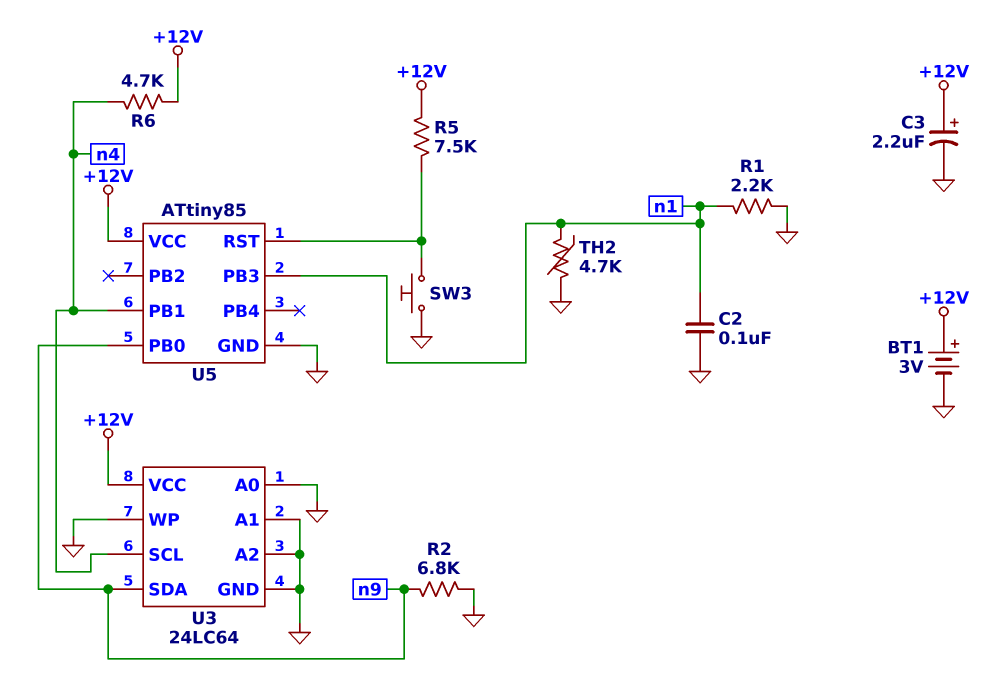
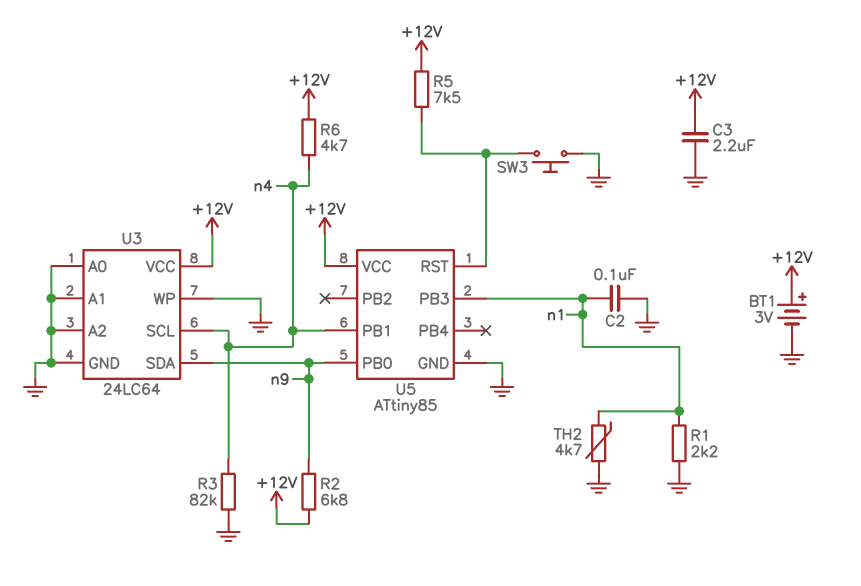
C3: 2.2uF (plus +12V, minus GND) -> 2.2uF (+12V, GND)
R2: 6.8k (GND, n9) -> 6.8k (+12V, n9)
R3: none -> 82k (GND, n4)

